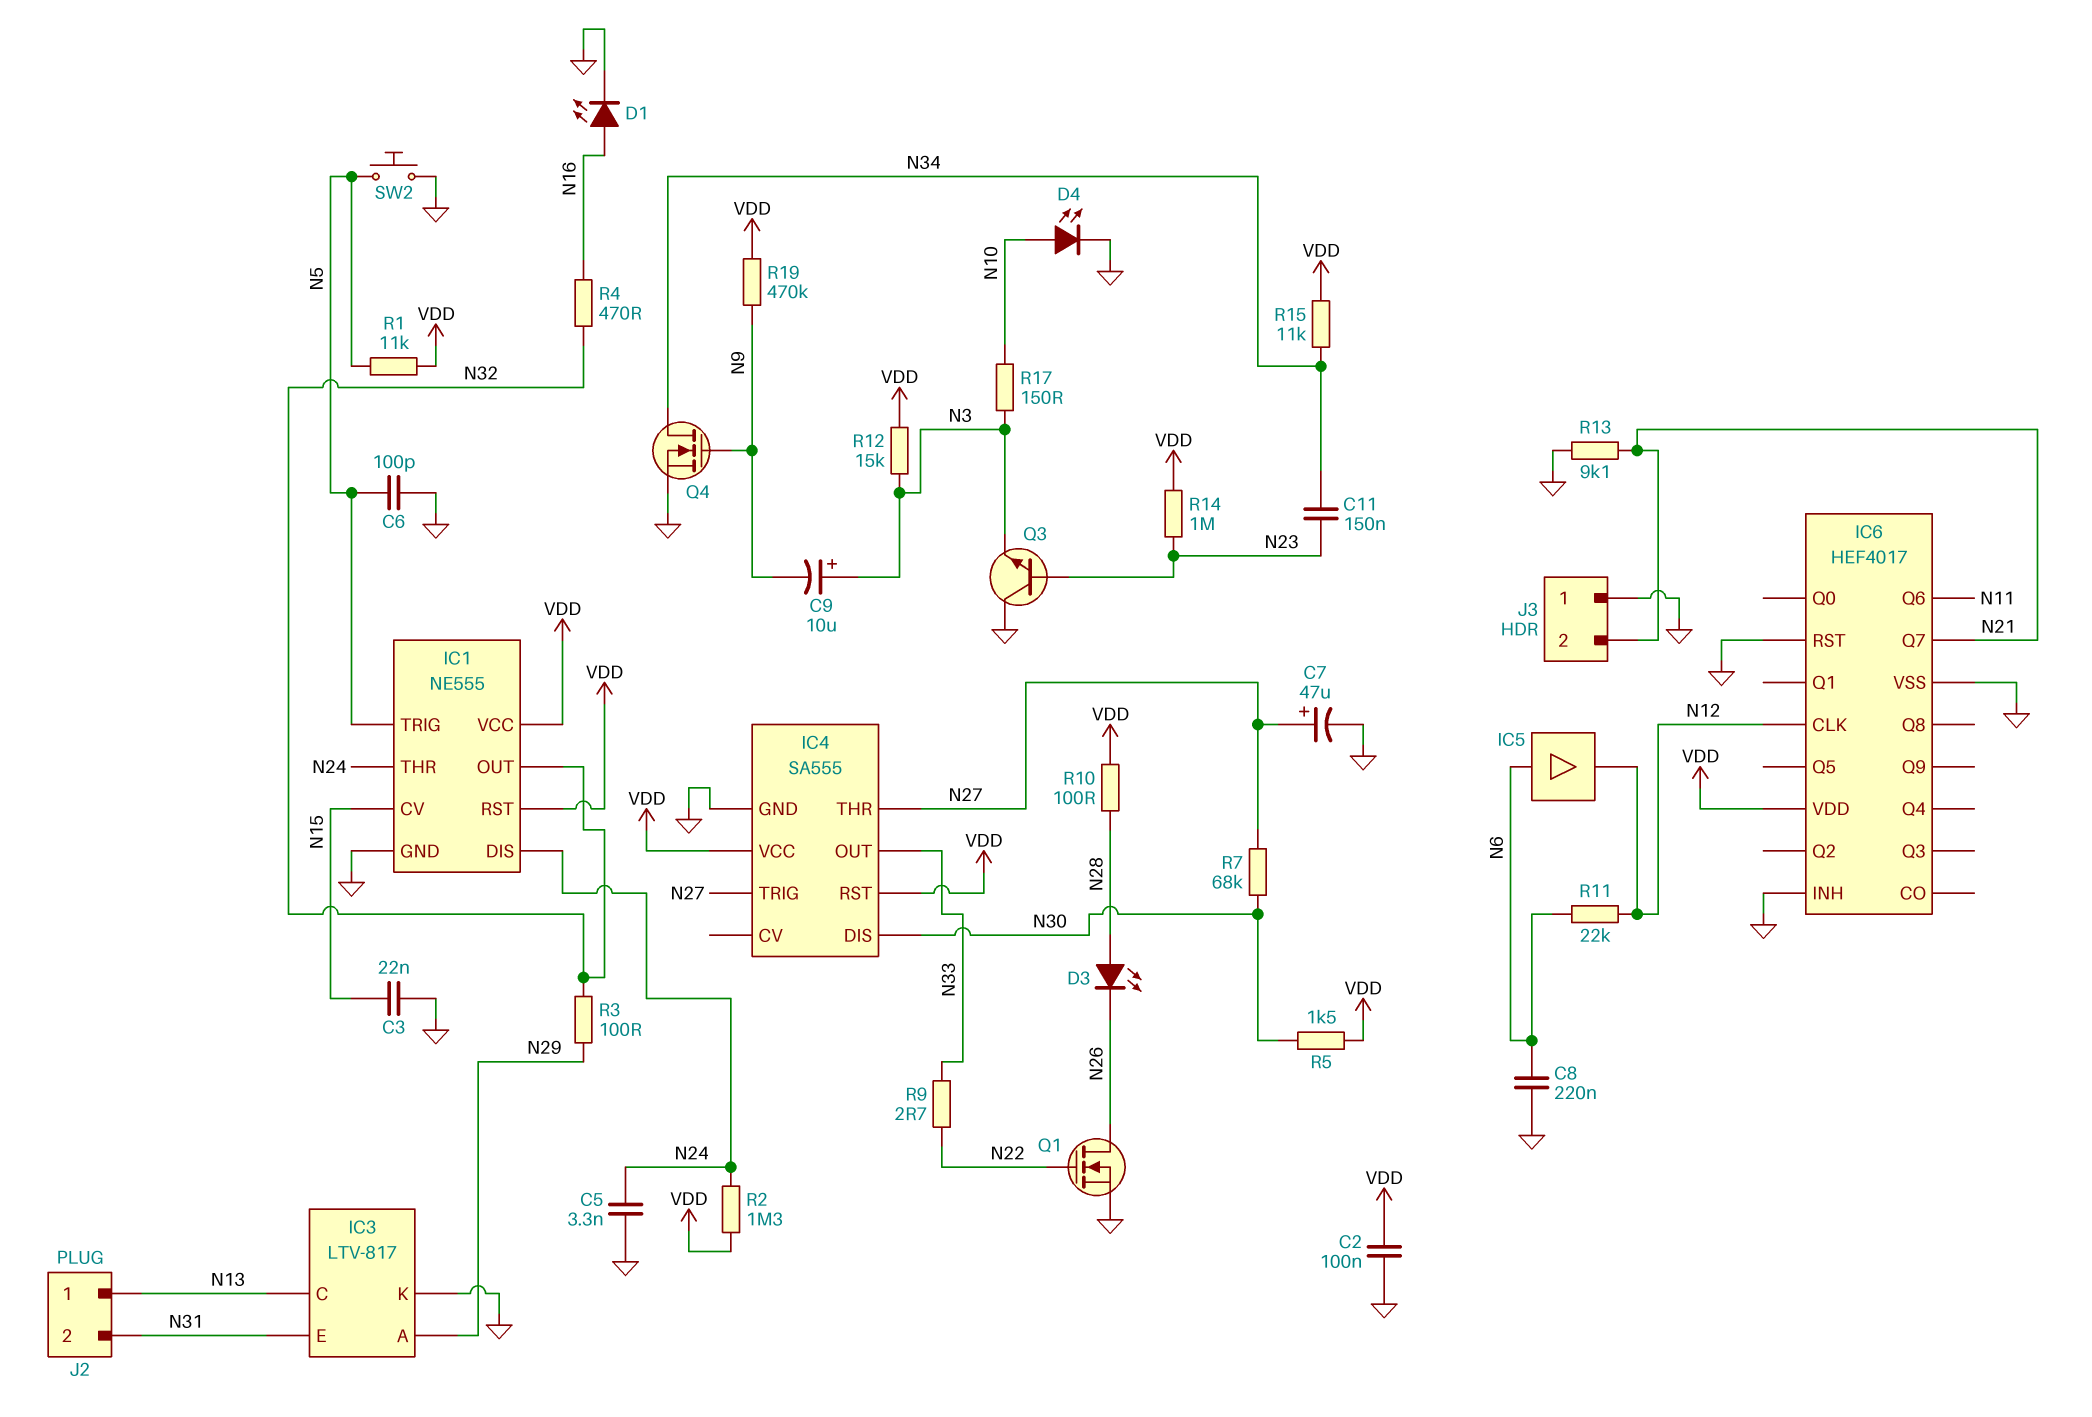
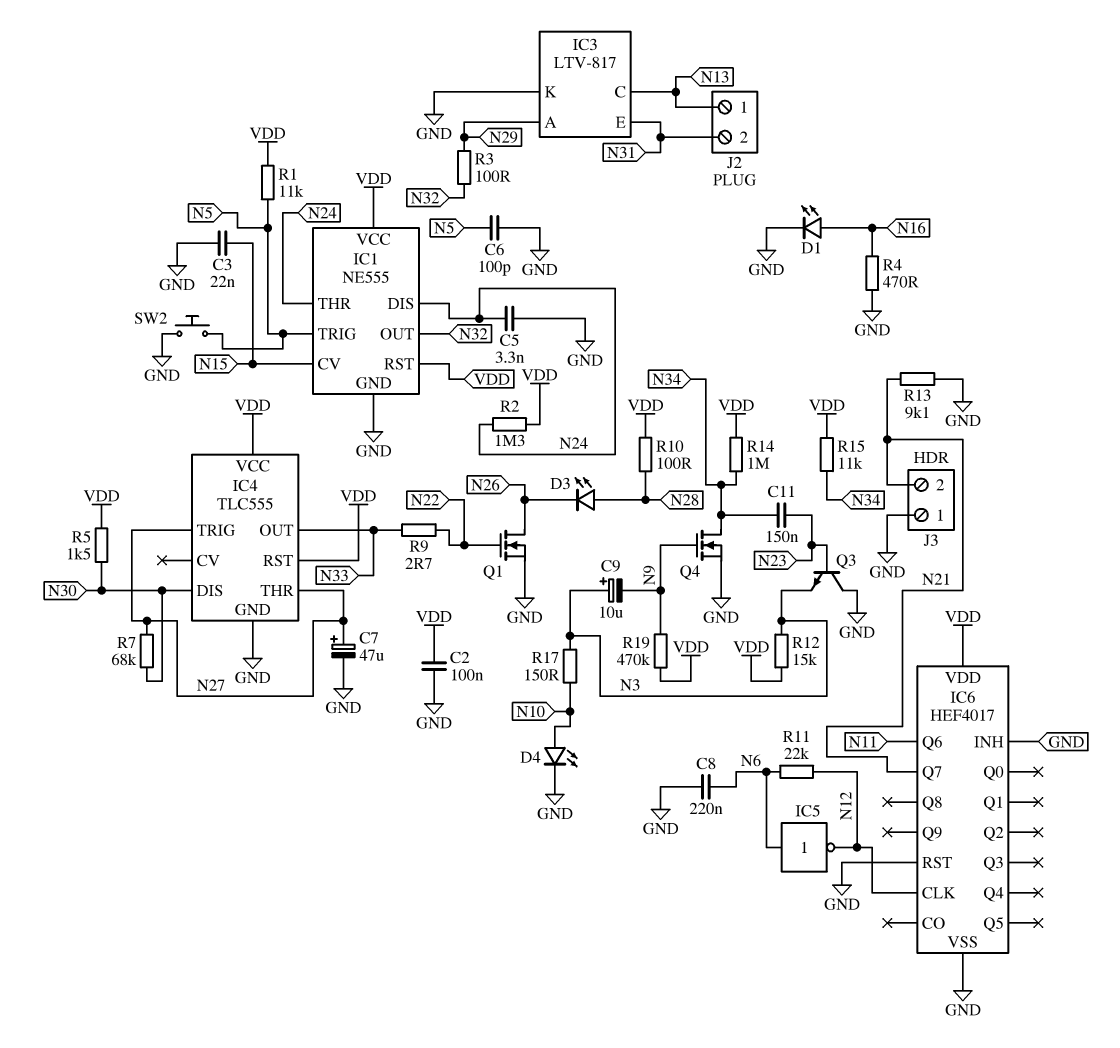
IC4: SA555 -> TLC555
IC5: buffer (in N6, out N12) -> NOT (in N6, out N12)
R4: 470 (N16, N32) -> 470 (GND, N16)
R14: 1M (N23, VDD) -> 1M (N34, VDD)

